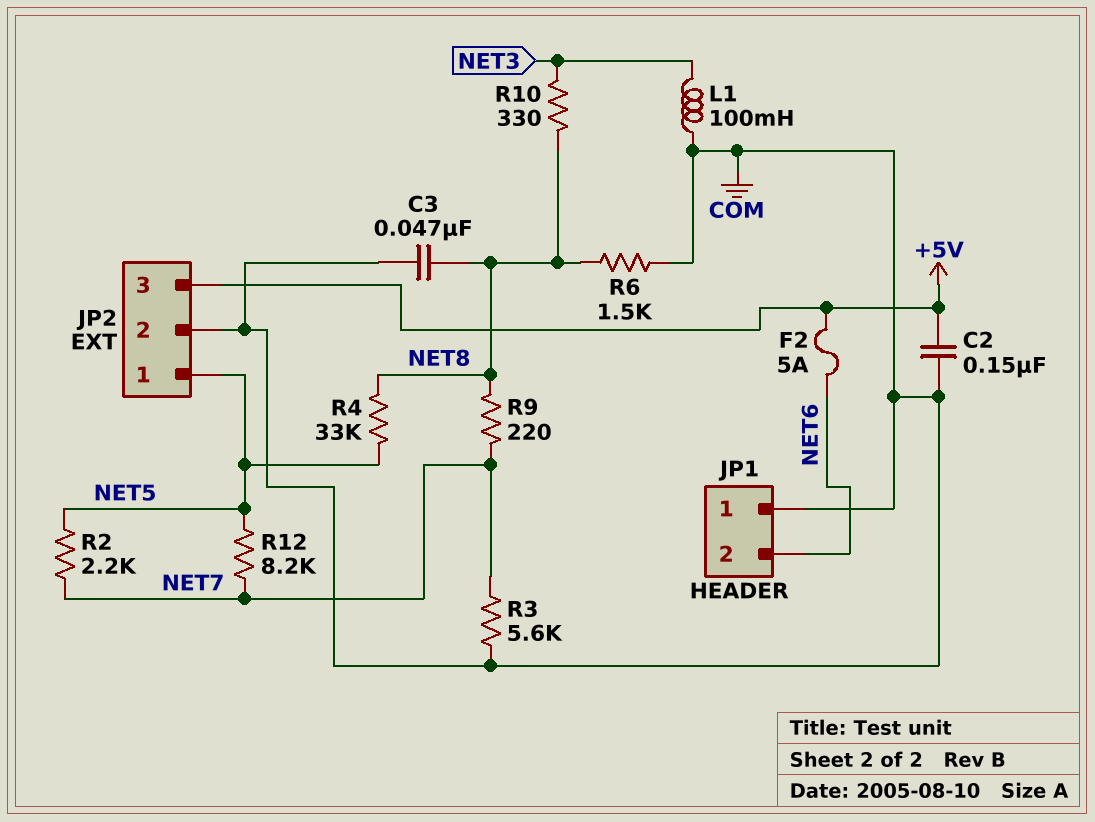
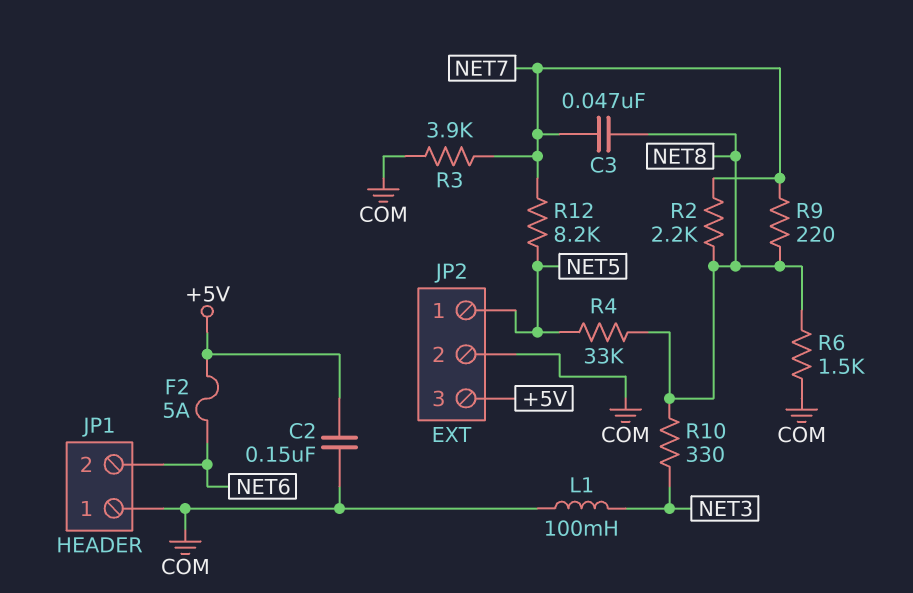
C3: 47nF (COM, NET8) -> 47nF (NET7, NET8)
R2: 2.2k (NET5, NET7) -> 2.2k (NET7, NET8)
R3: 5.6k (COM, NET7) -> 3.9k (COM, NET7)

